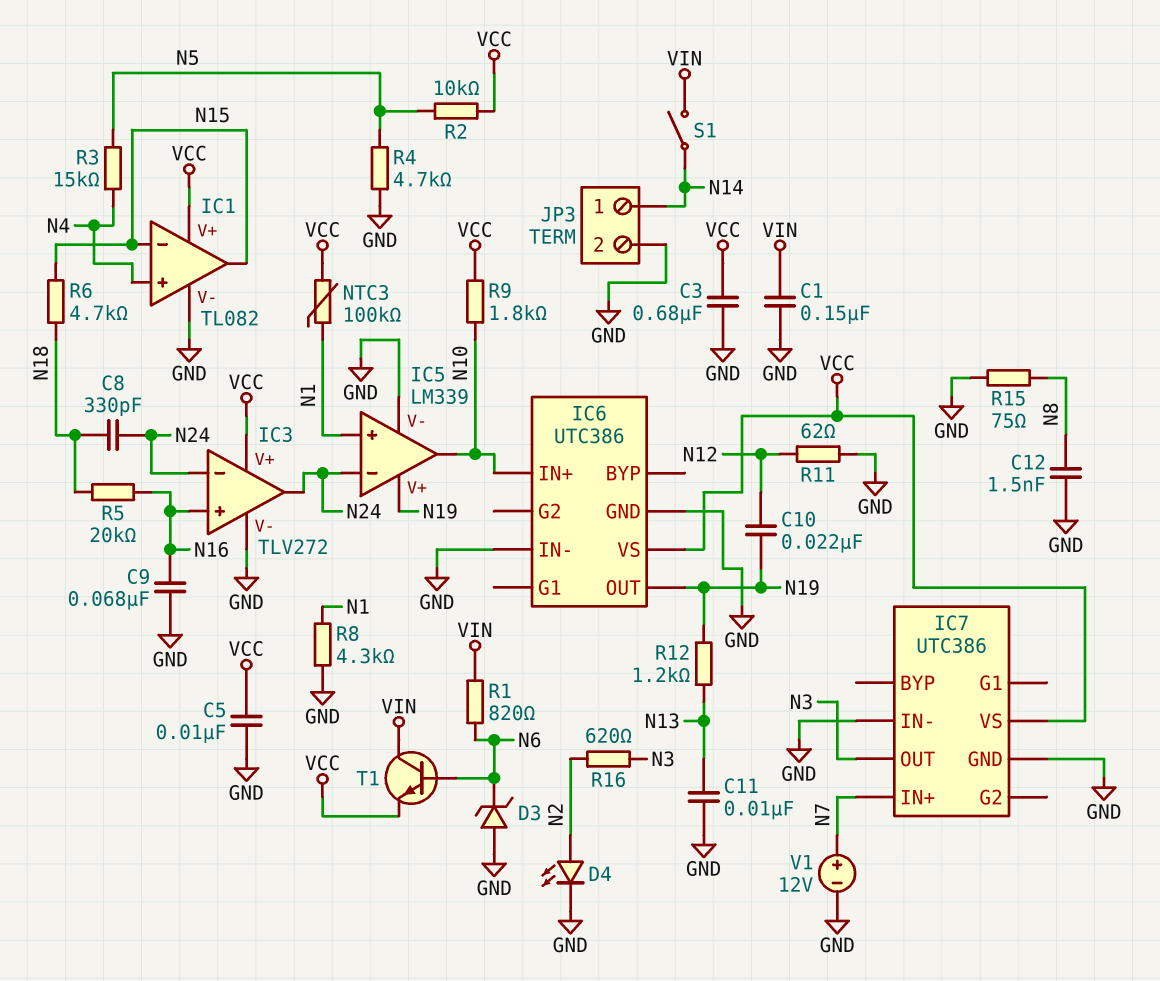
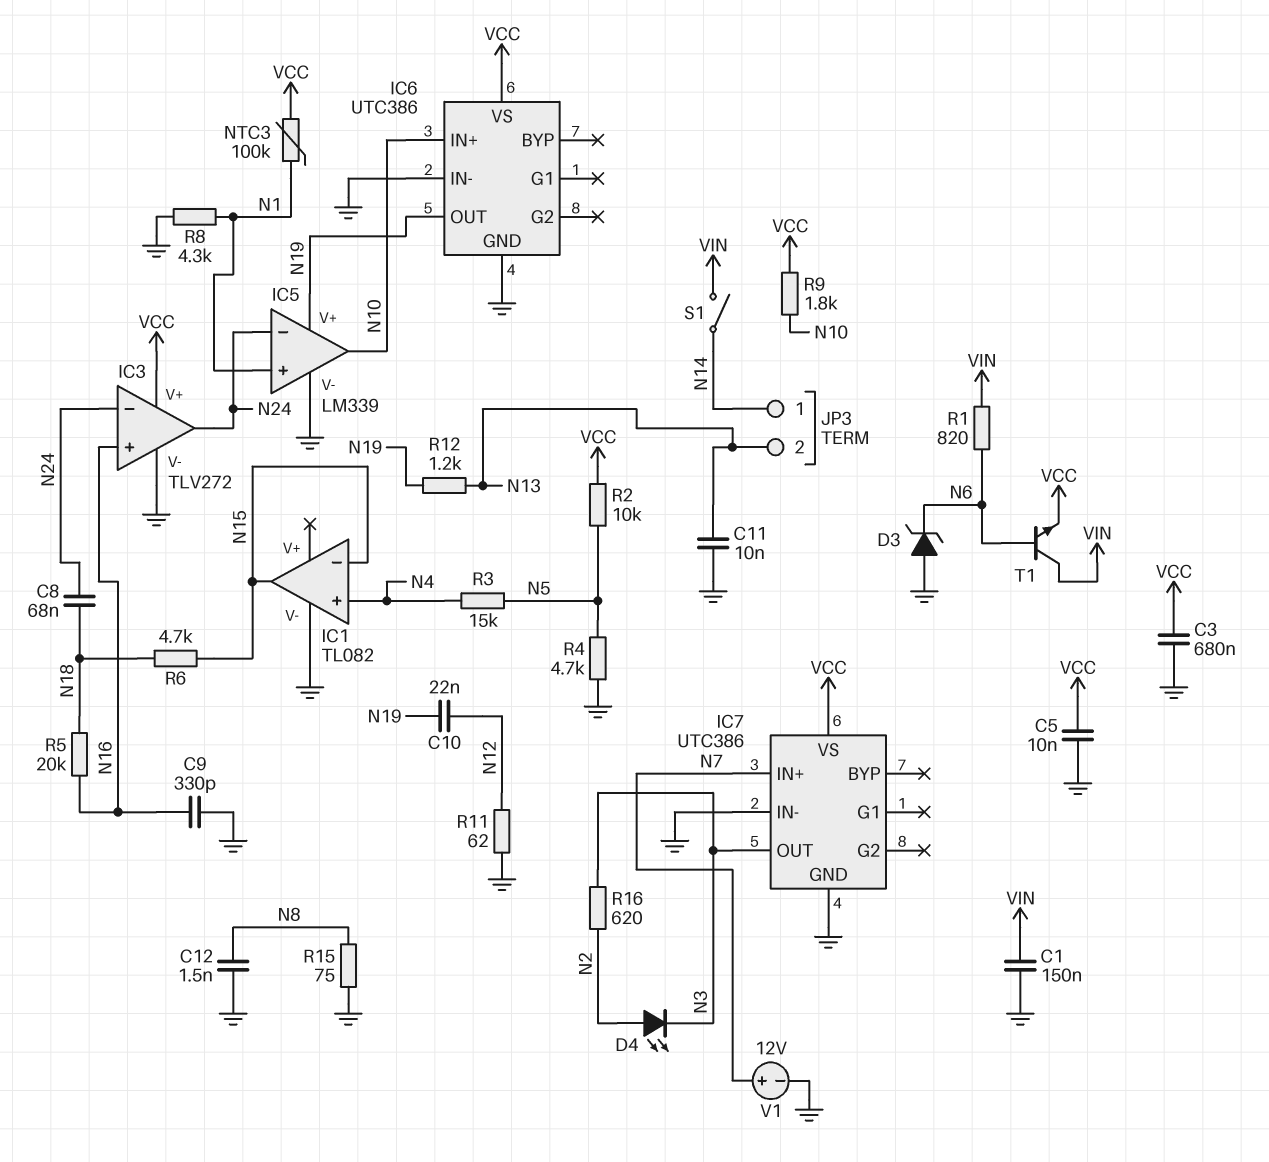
C8: 330pF (N18, N24) -> 68nF (N18, N24)
C9: 68nF (GND, N16) -> 330pF (GND, N16)
D4: LED (A N2, K GND) -> LED (A N2, K N3)
IC1 pin V+: VCC -> none
JP3 pin 2: GND -> N13

